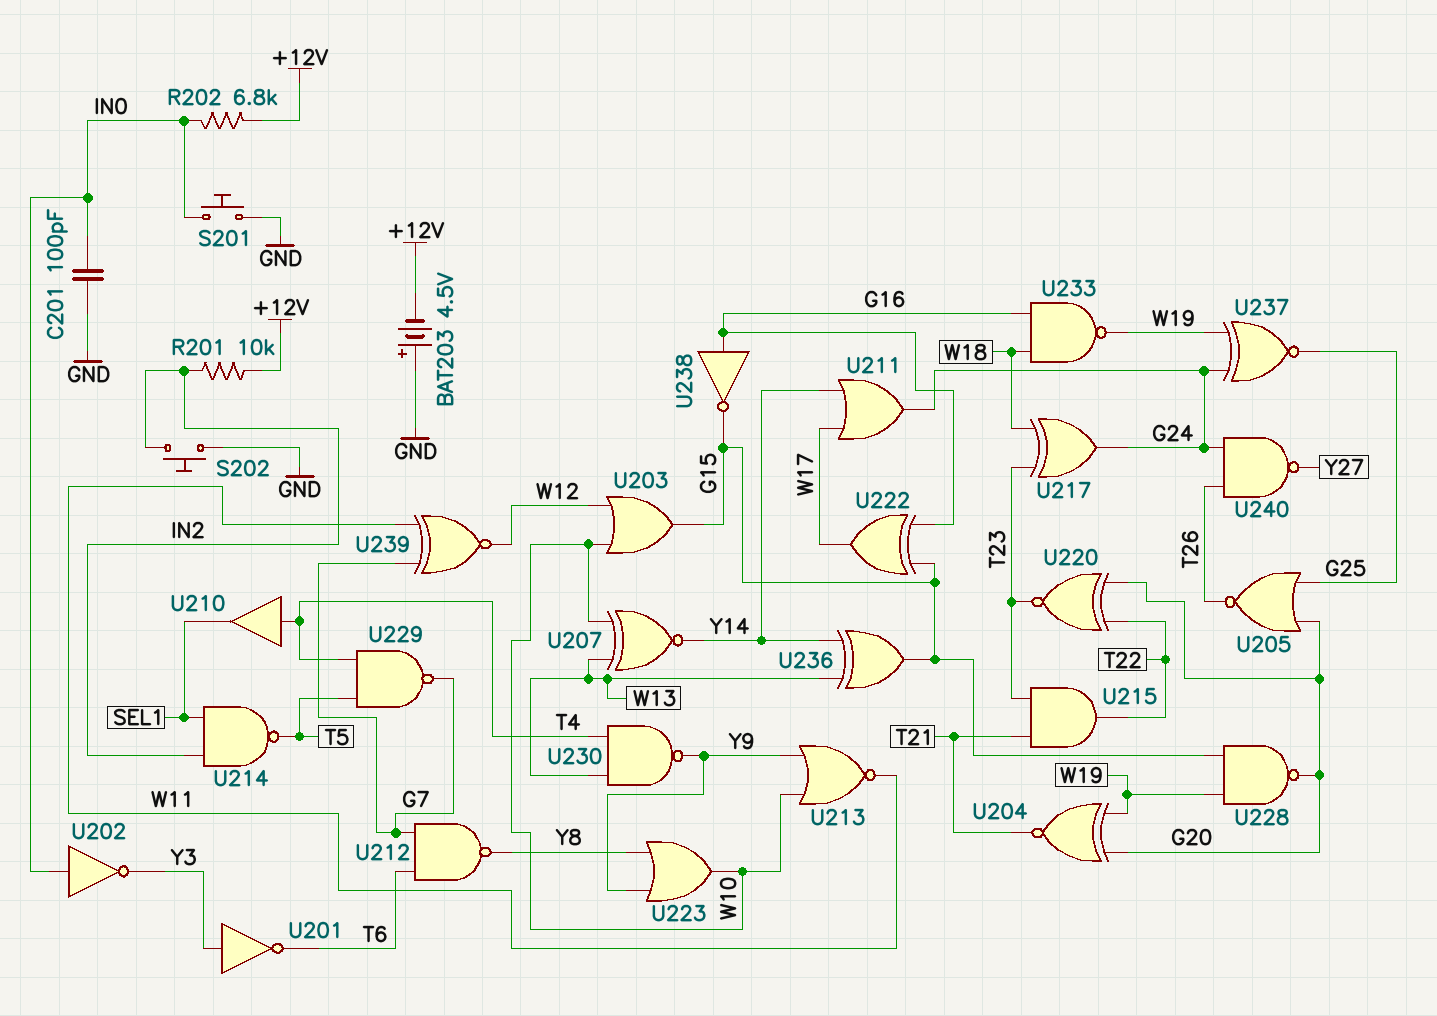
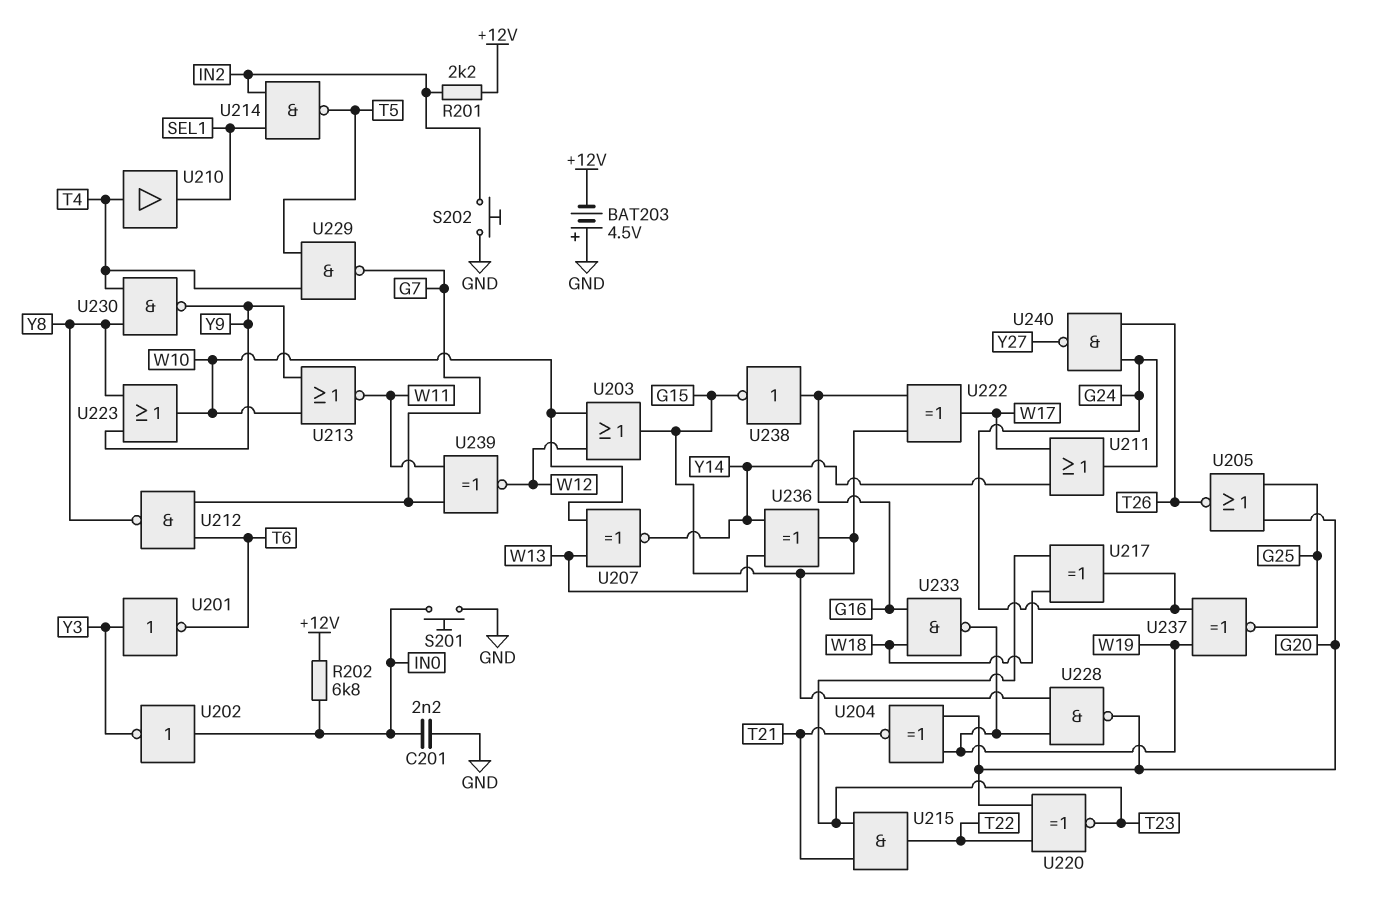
C201: 100pF (GND, IN0) -> 2.2nF (GND, IN0)
R201: 10k (+12V, IN2) -> 2.2k (+12V, IN2)
U230: NAND (in T4, in W13, out Y9) -> NAND (in T4, in Y8, out Y9)

